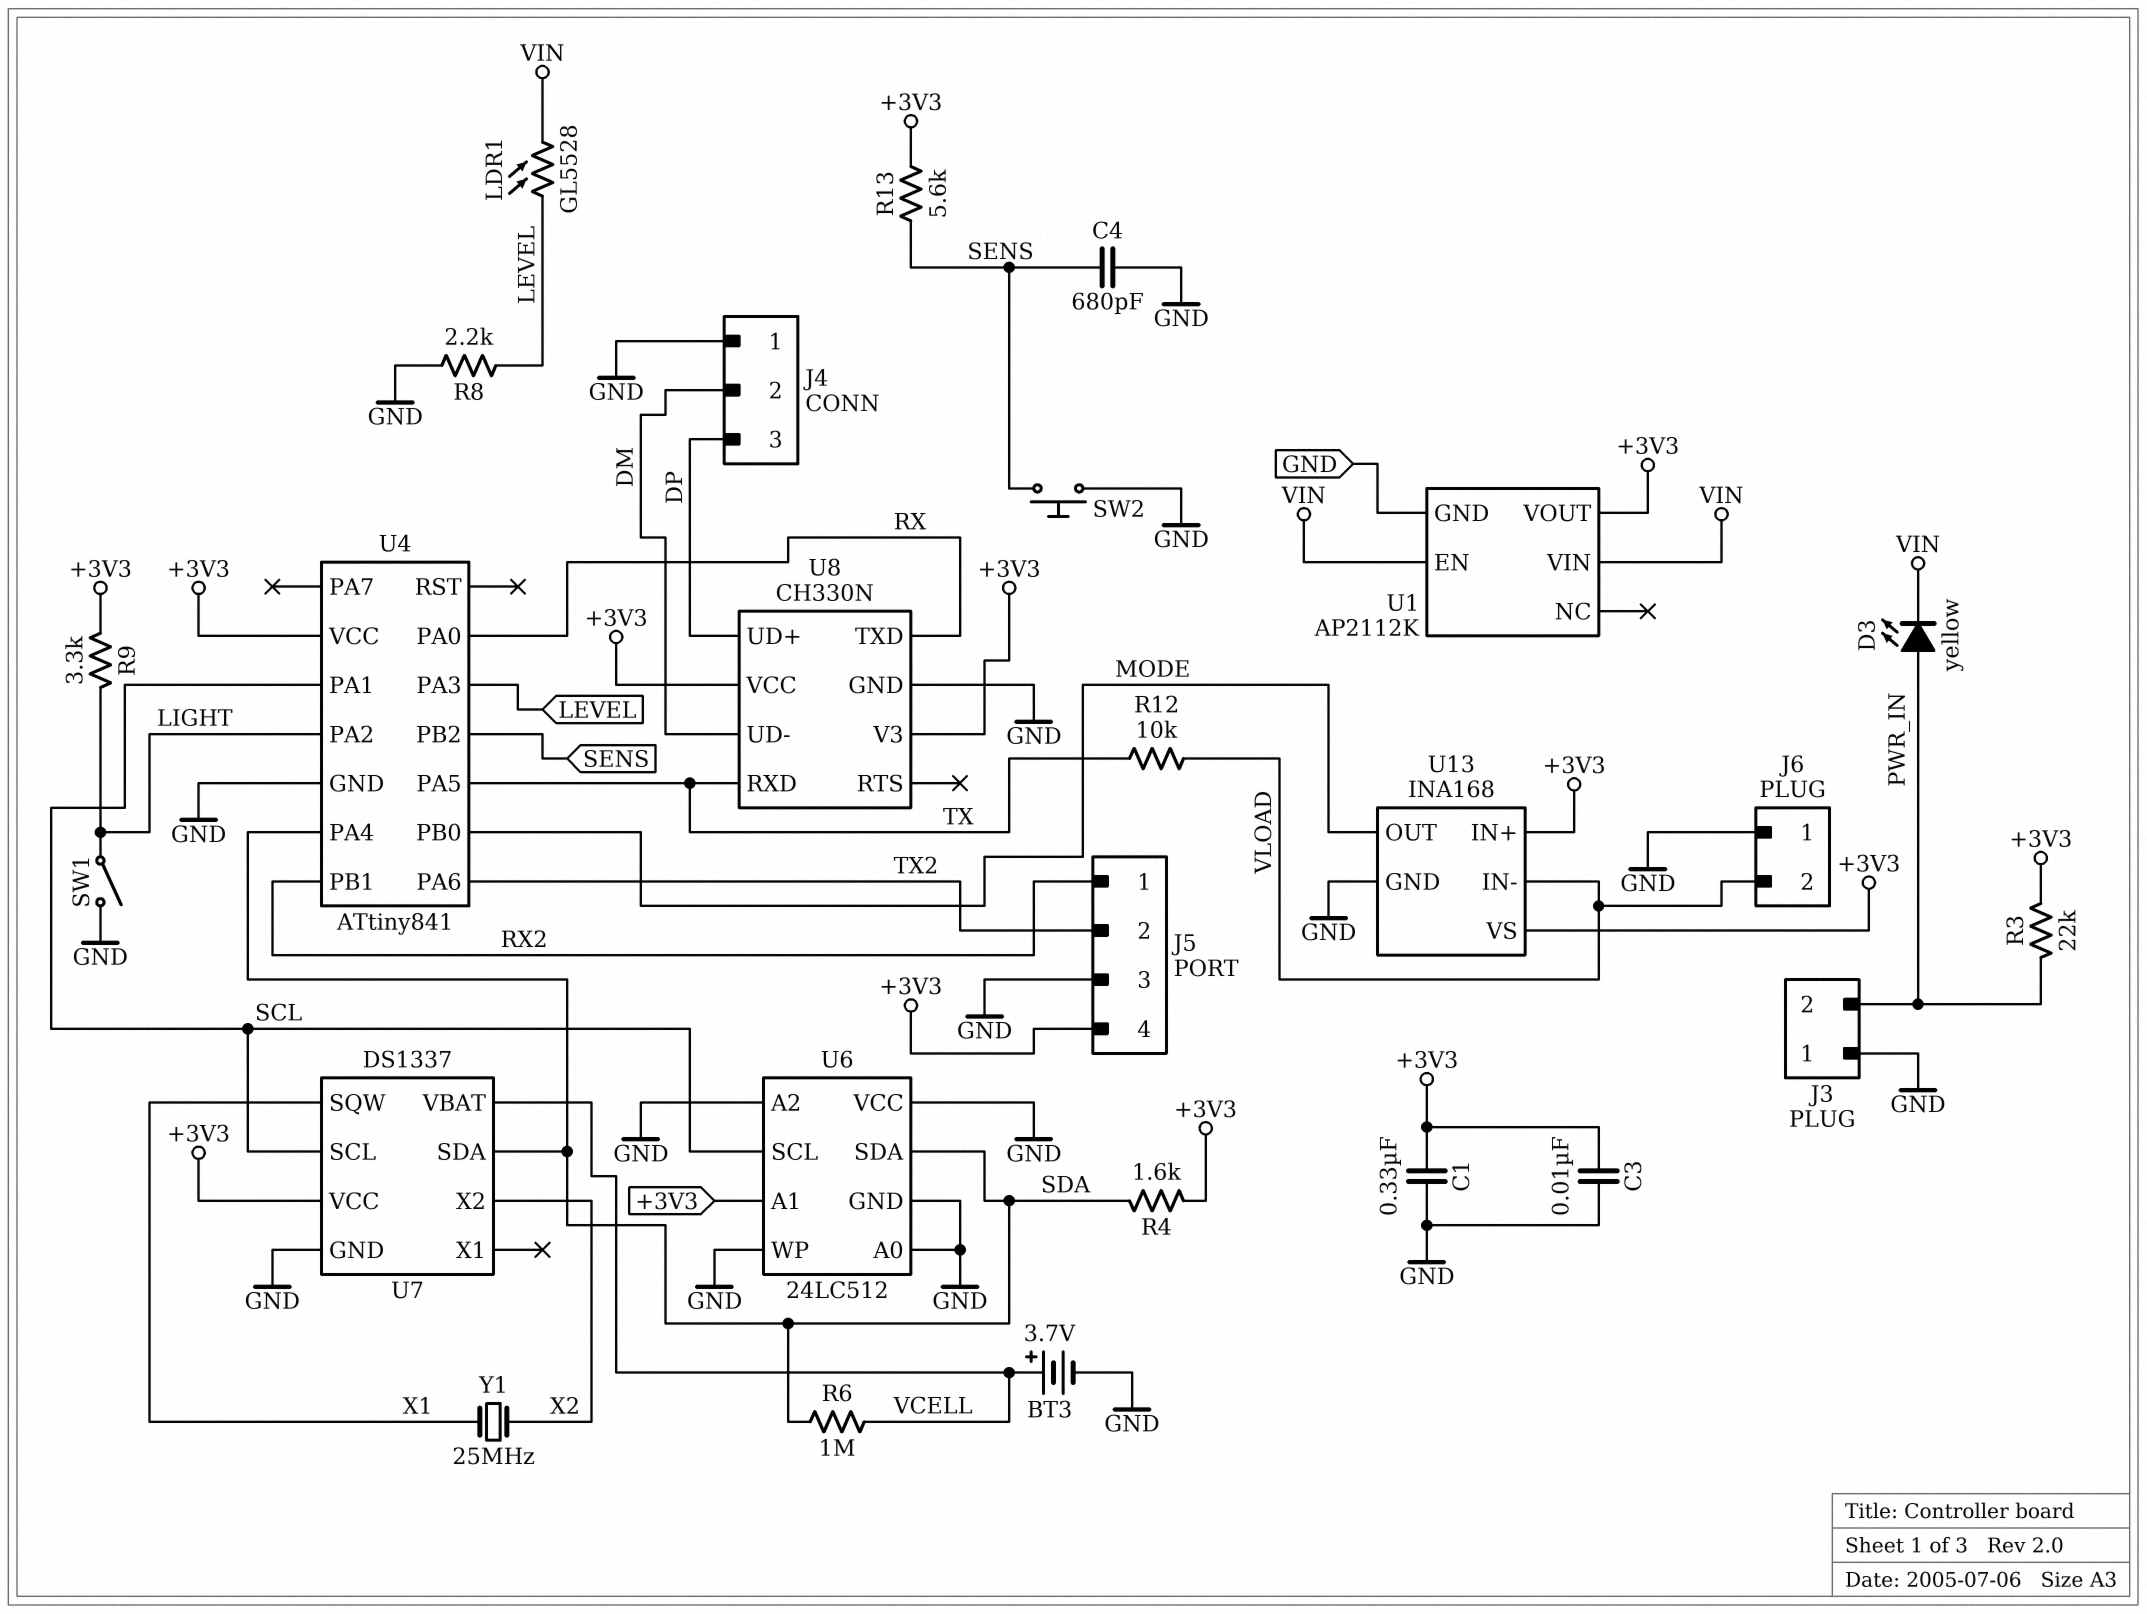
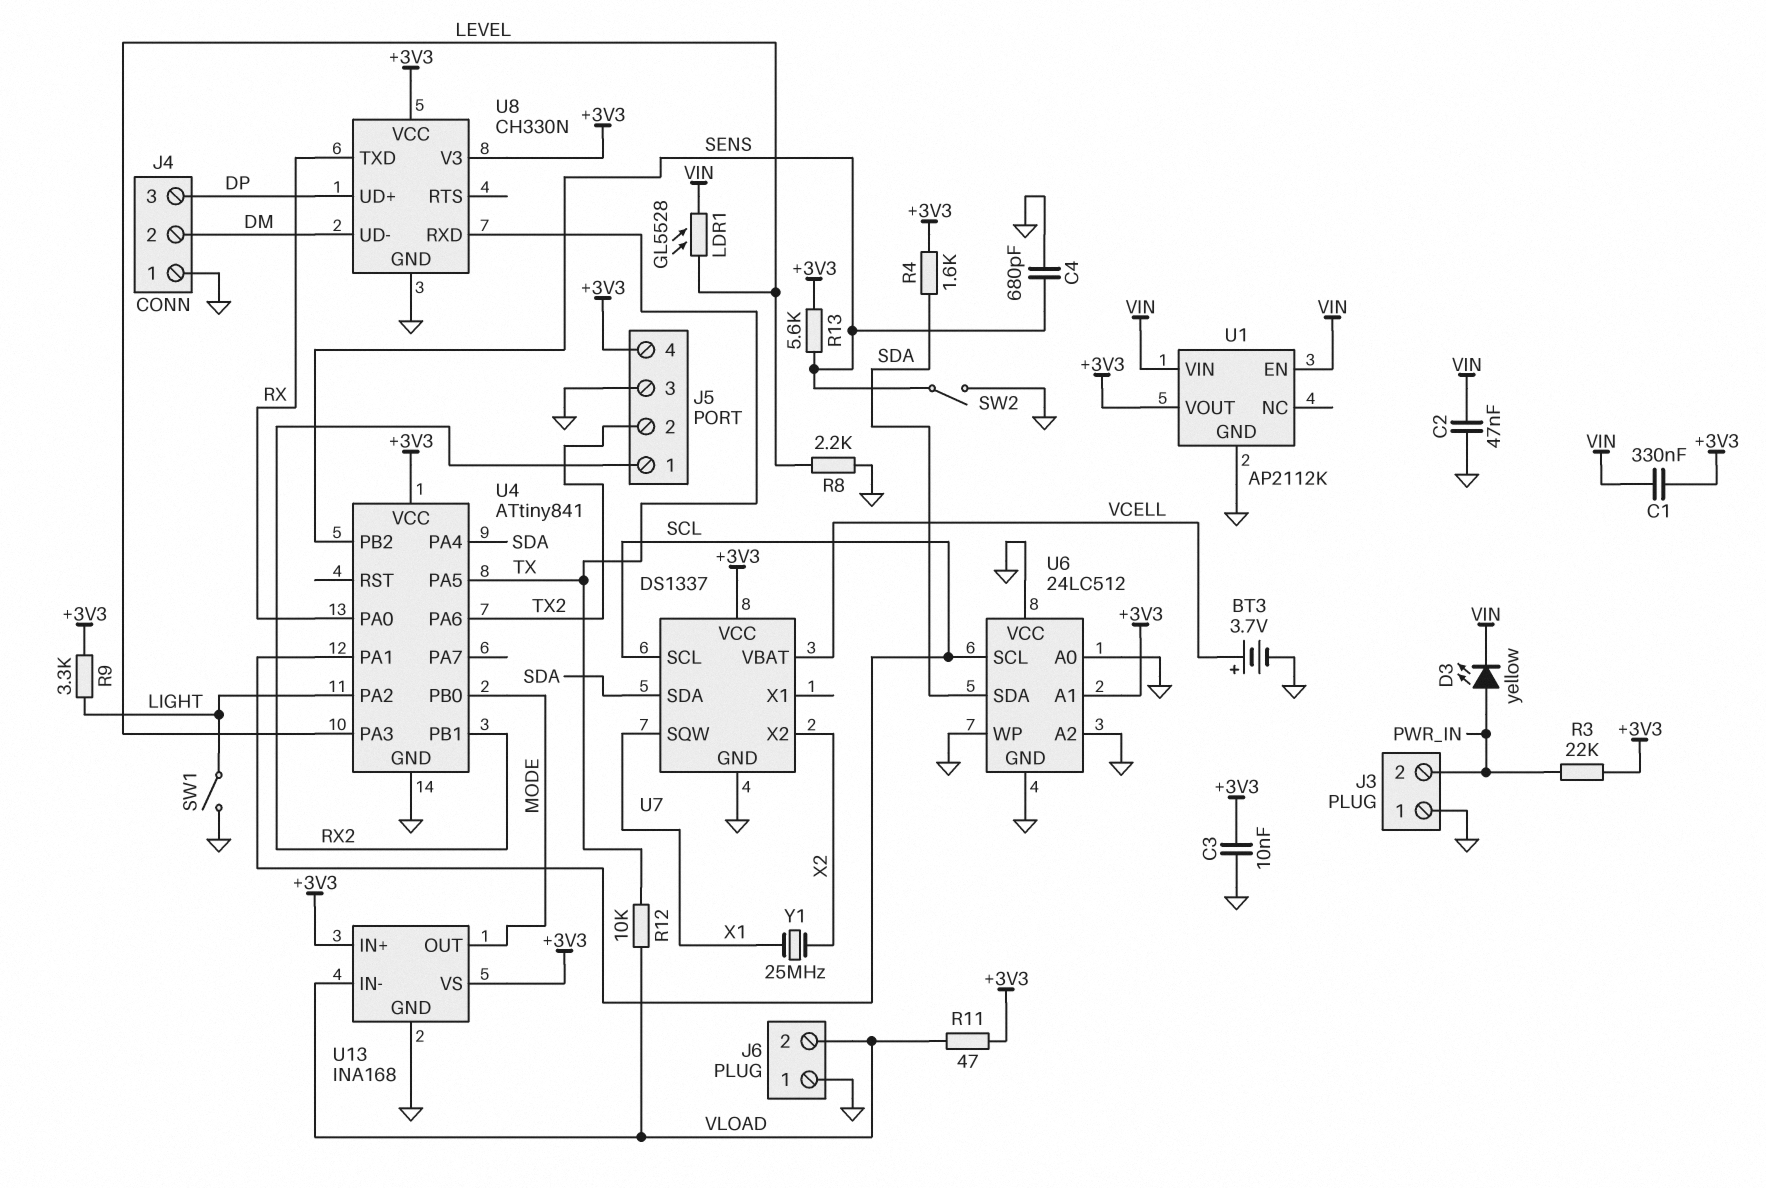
C1: 330nF (+3V3, GND) -> 330nF (+3V3, VIN)
C2: none -> 47nF (GND, VIN)
R6: 1M (SDA, VCELL) -> none
R11: none -> 47 (+3V3, VLOAD)
SW2: button (GND, SENS) -> switch (GND, SENS)

